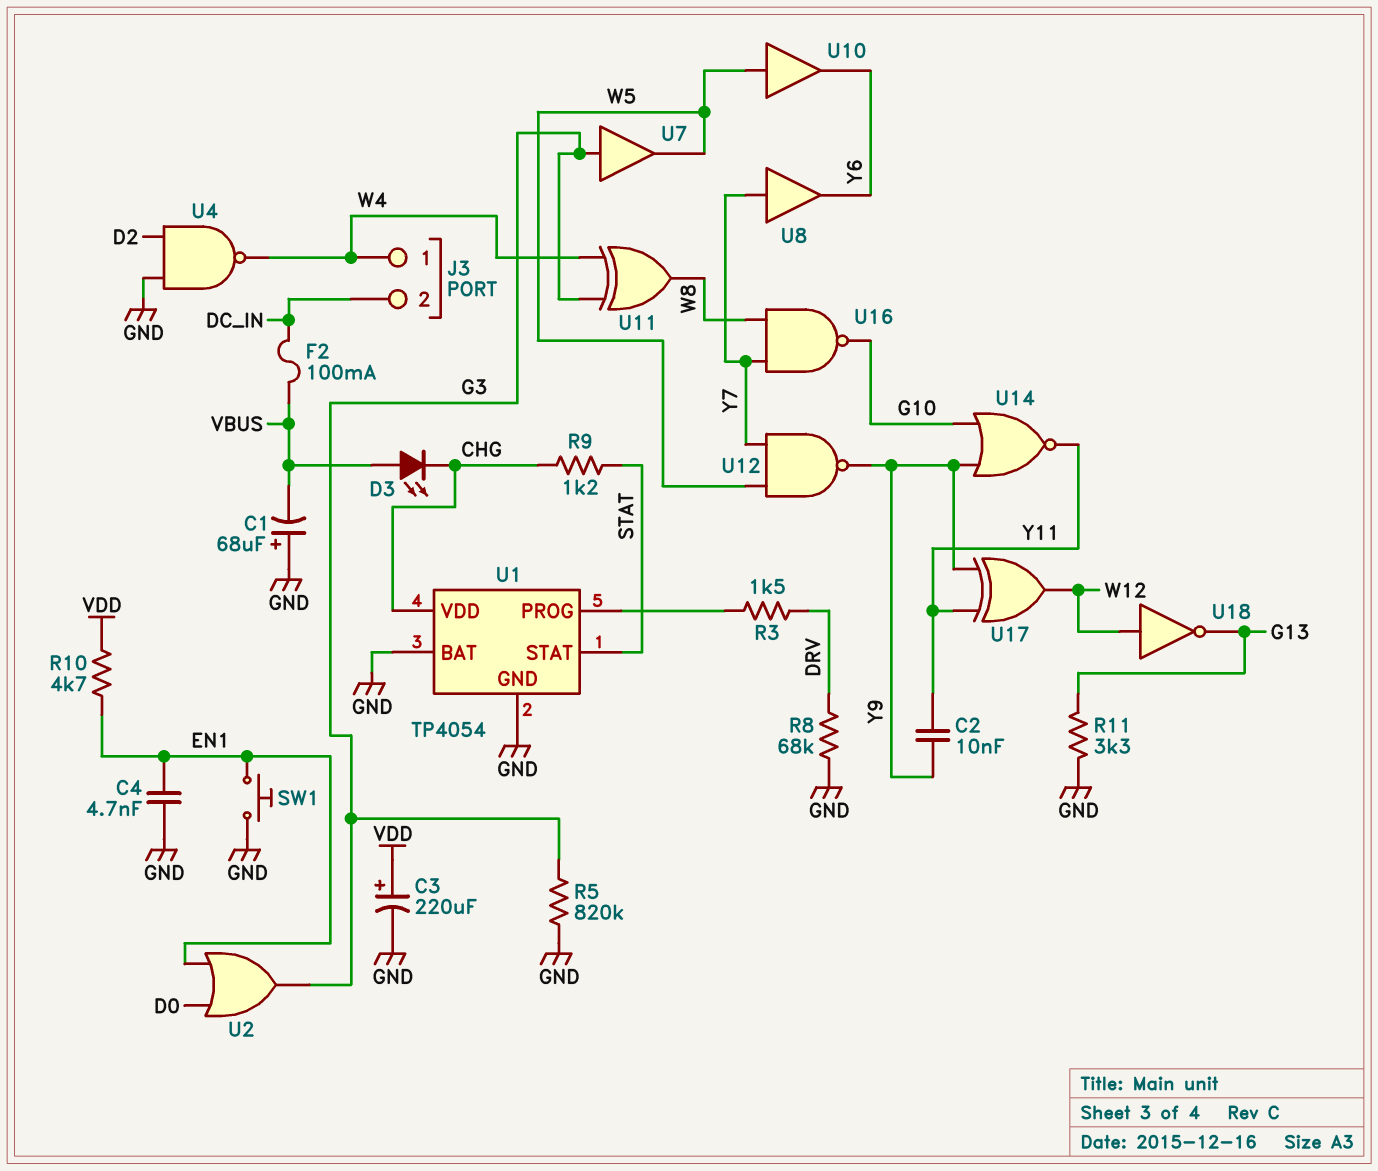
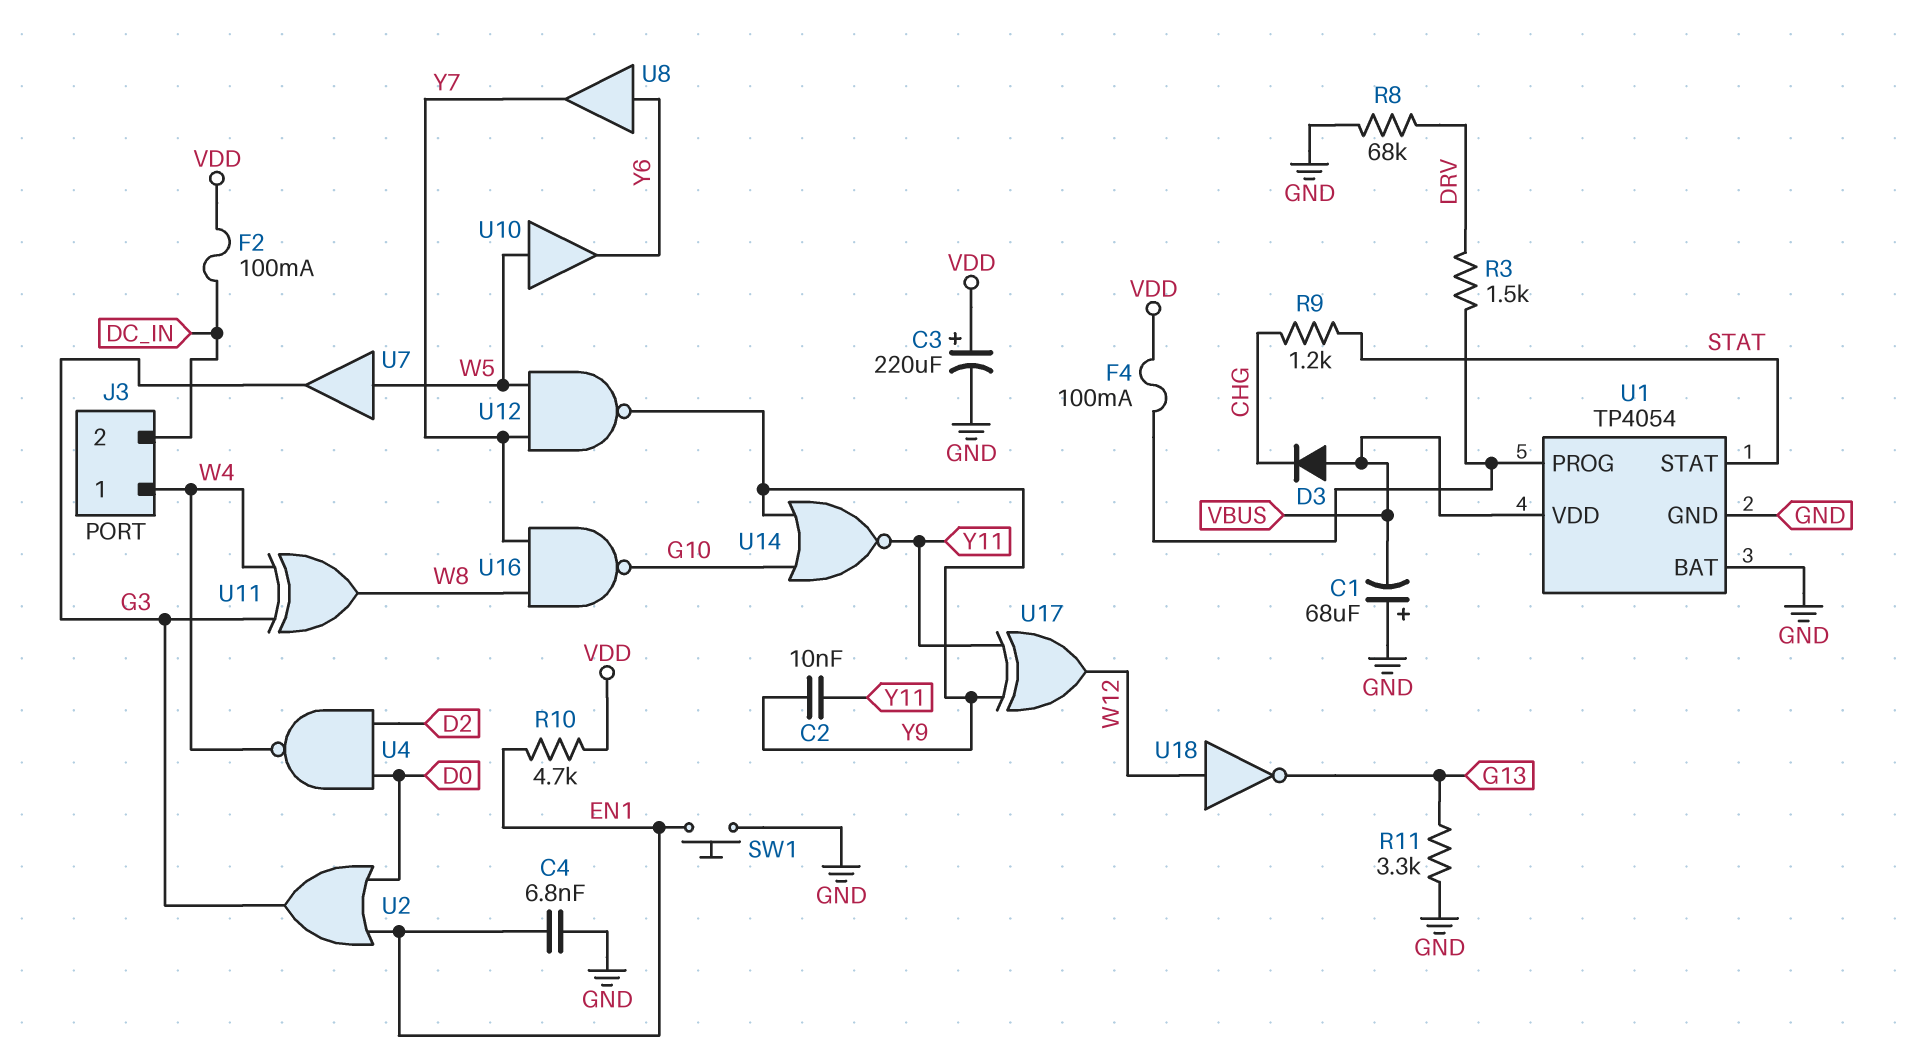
C4: 4.7nF (EN1, GND) -> 6.8nF (EN1, GND)
D3: LED (A VBUS, K CHG) -> diode (A VBUS, K CHG)
F2: 100mA (DC_IN, VBUS) -> 100mA (DC_IN, VDD)
F4: none -> 100mA (U1/PROG, VDD)
R5: 820k (G3, GND) -> none
U1 pin VDD: CHG -> VBUS
U4: NAND (in D2, in GND, out W4) -> NAND (in D0, in D2, out W4)
U7: buffer (in G3, out W5) -> buffer (in W5, out G3)
U8: buffer (in Y7, out Y6) -> buffer (in Y6, out Y7)

